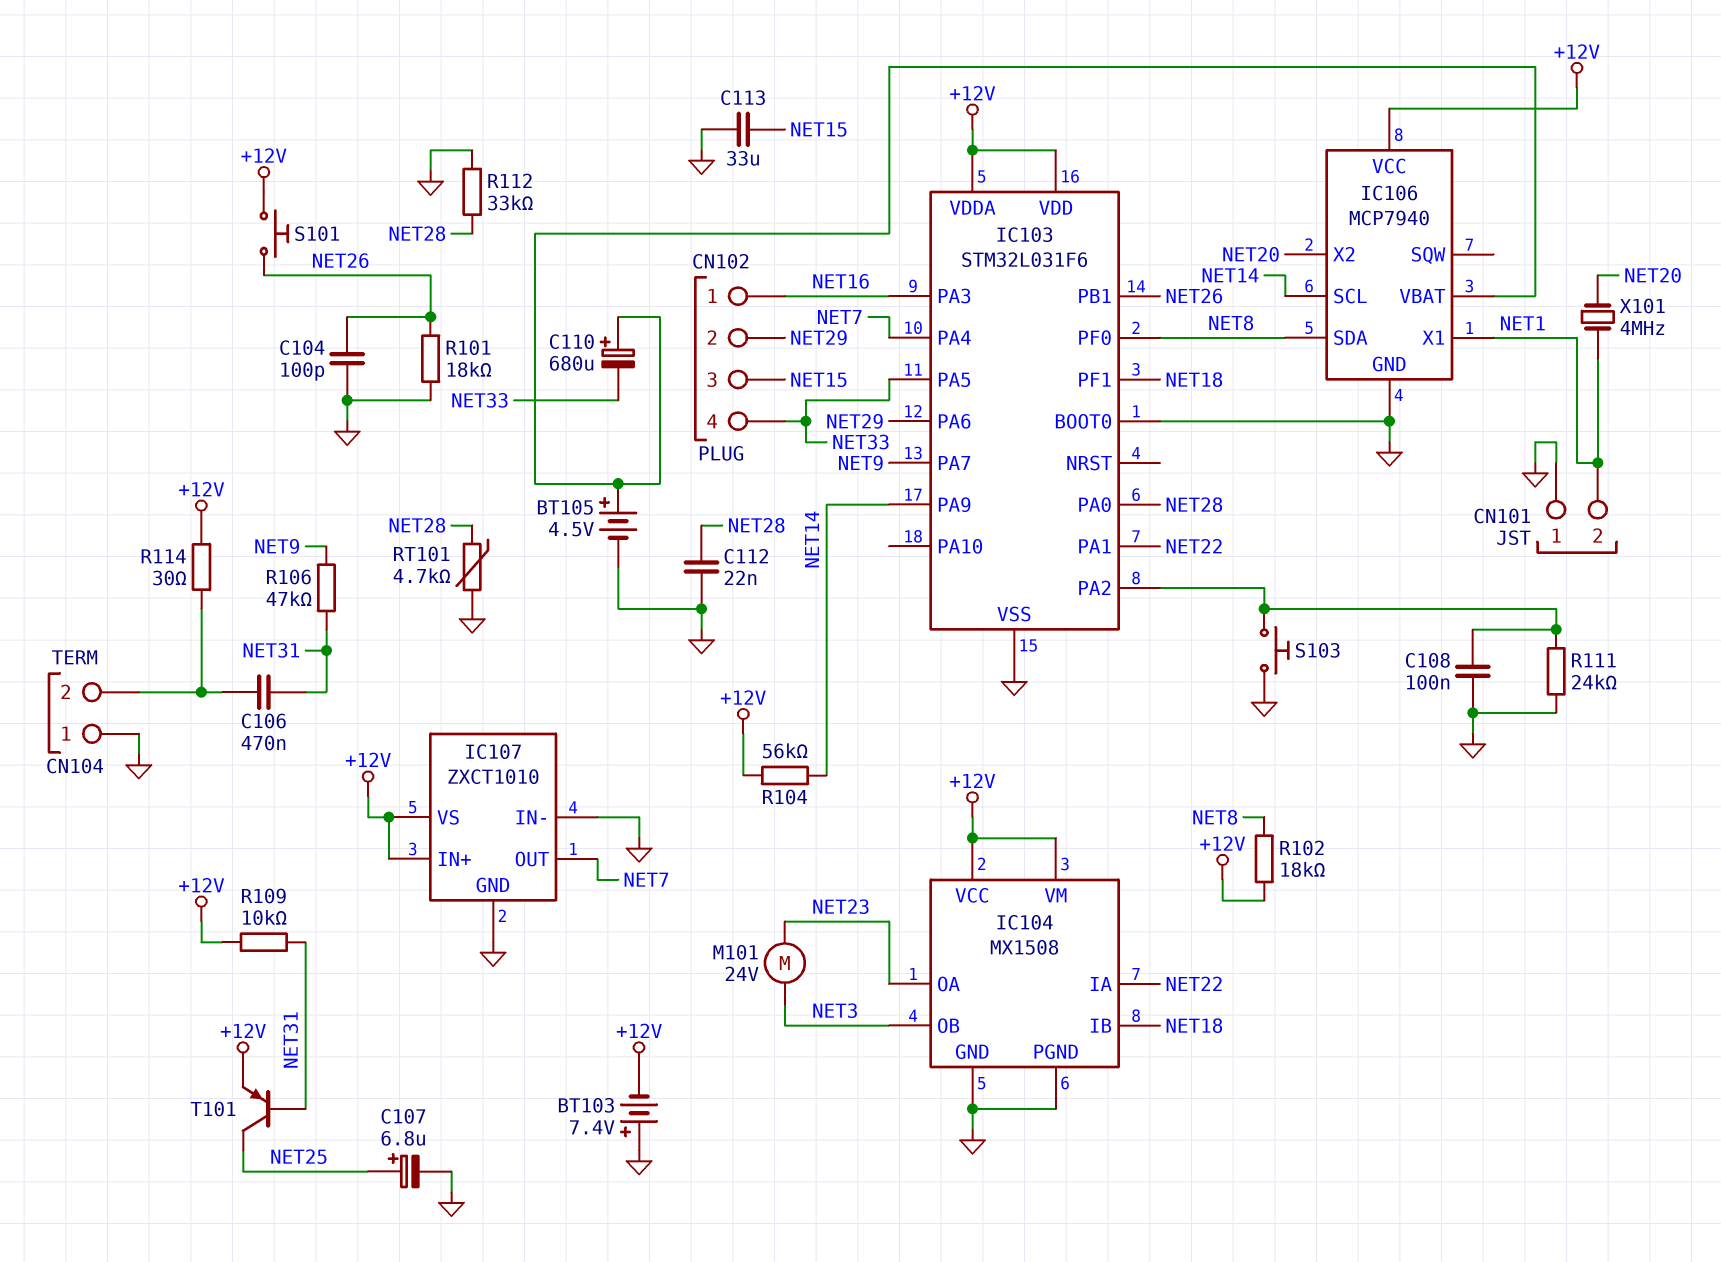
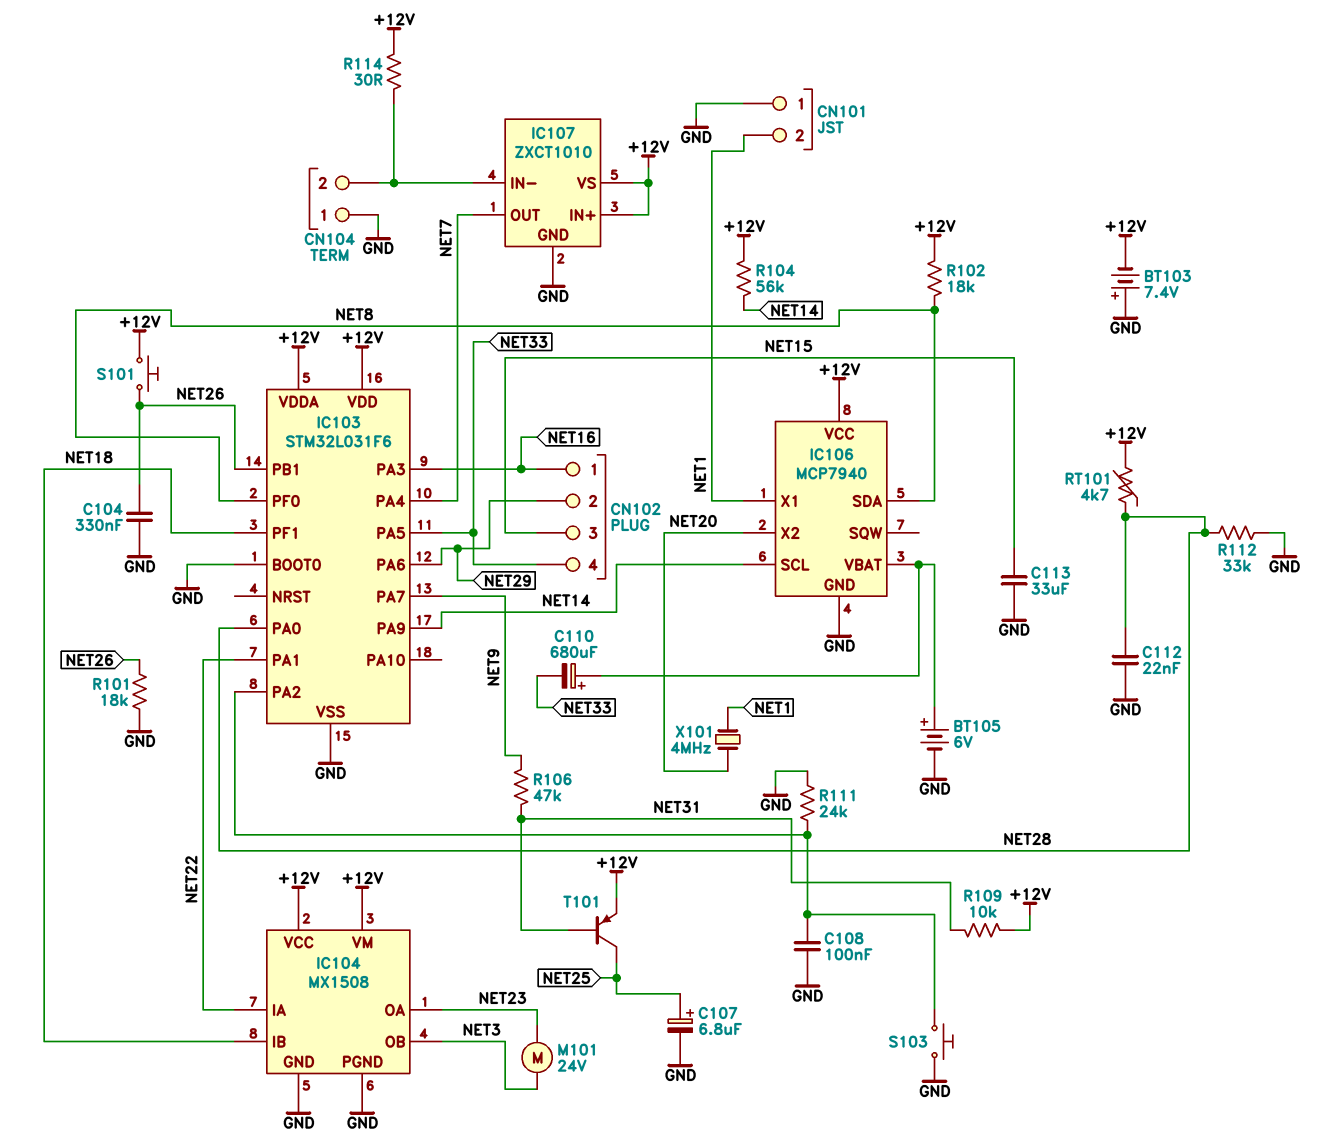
BT105: 4.5V (plus IC106/VBAT, minus GND) -> 6V (plus IC106/VBAT, minus GND)
C104: 100pF (GND, NET26) -> 330nF (GND, NET26)
C106: 470nF (CN104/2, NET31) -> none
IC107 pin IN-: GND -> CN104/2
RT101: 4.7k (GND, NET28) -> 4.7k (+12V, NET28)

